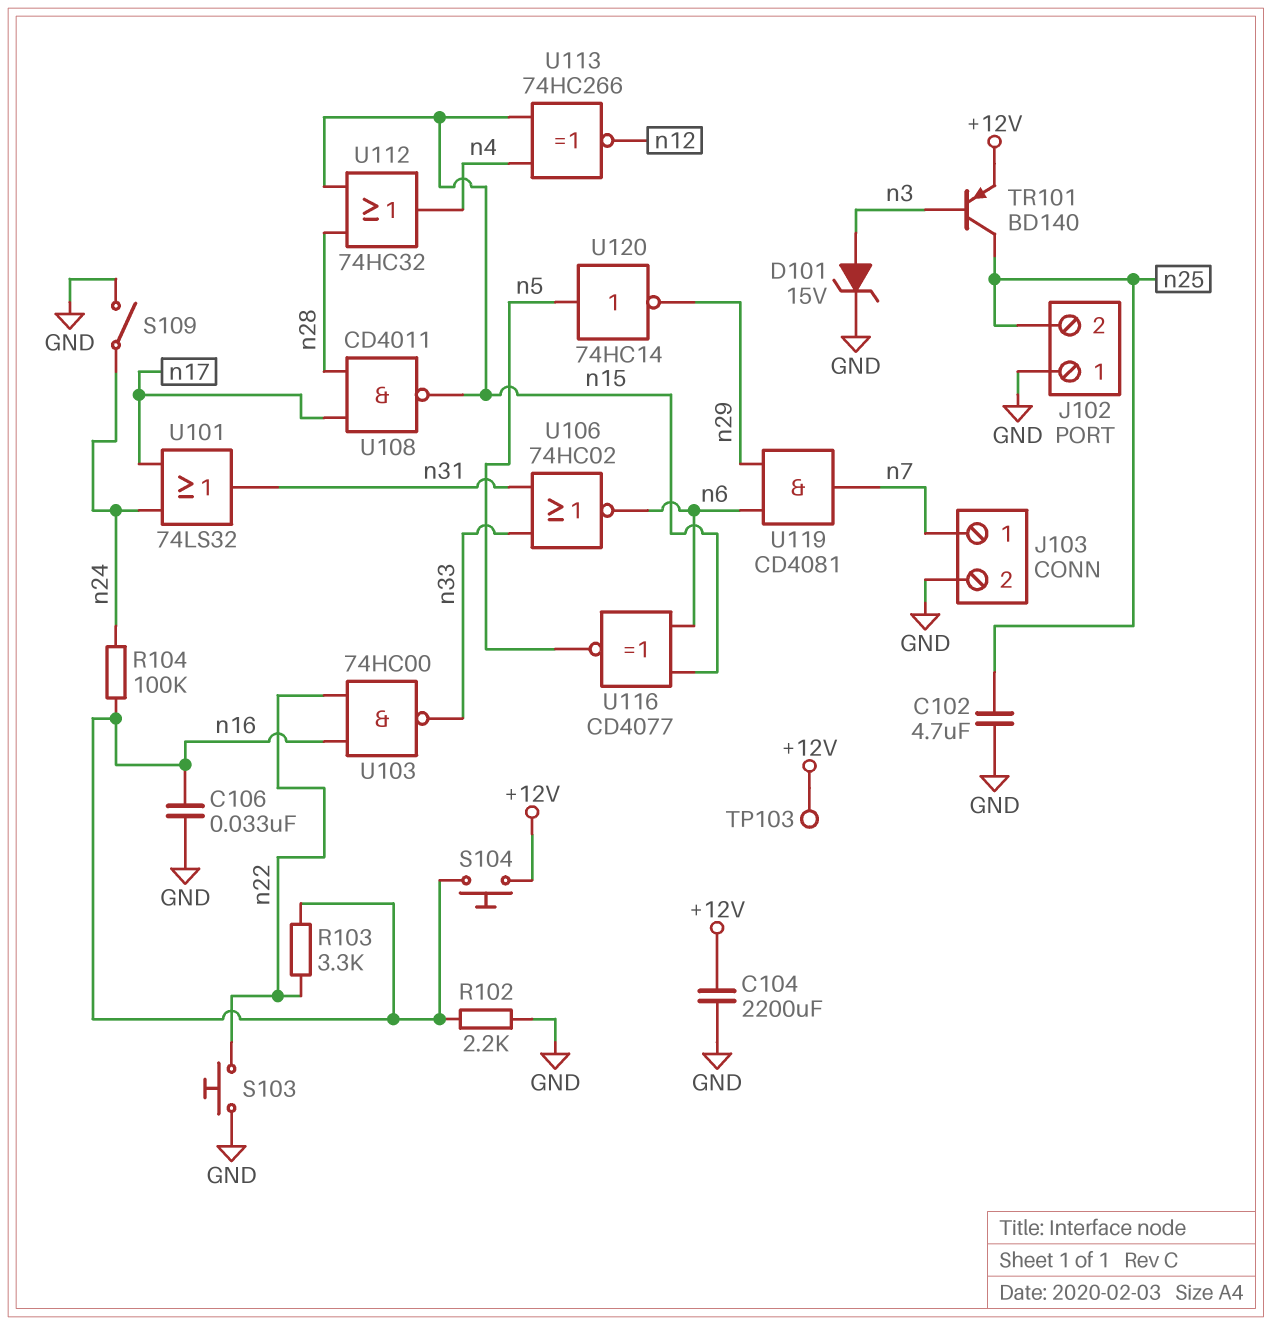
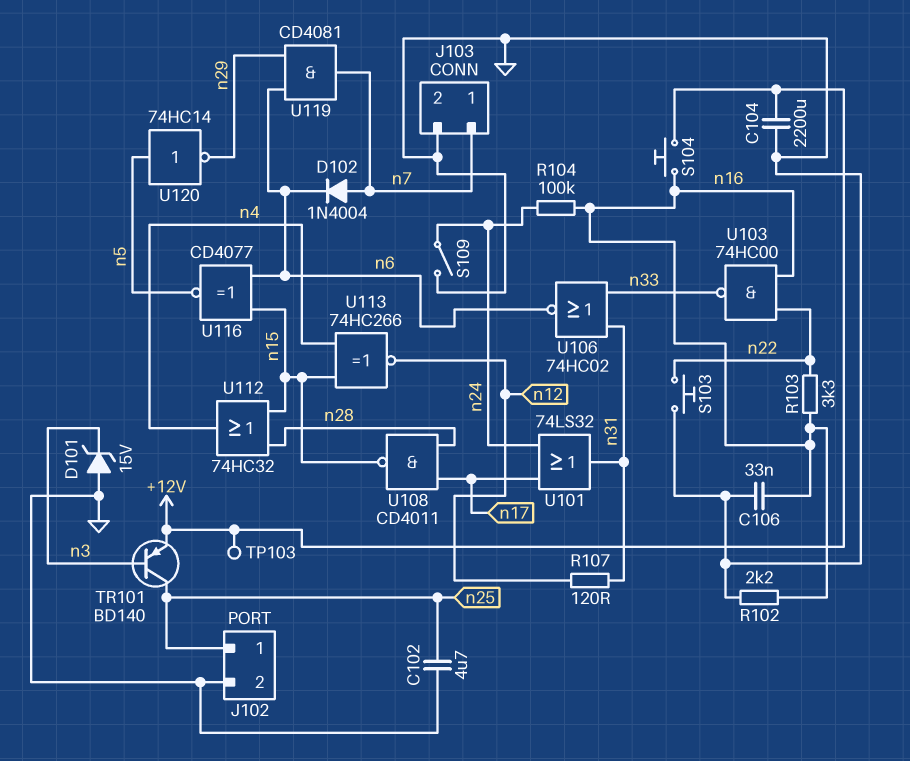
D101: zener 15V (A n3, K GND) -> zener 15V (A GND, K n3)
D102: none -> diode 1N4004 (A n7, K n6)
J102 pin 1: GND -> n25
J102 pin 2: n25 -> GND
R107: none -> 120 (n12, n31)

